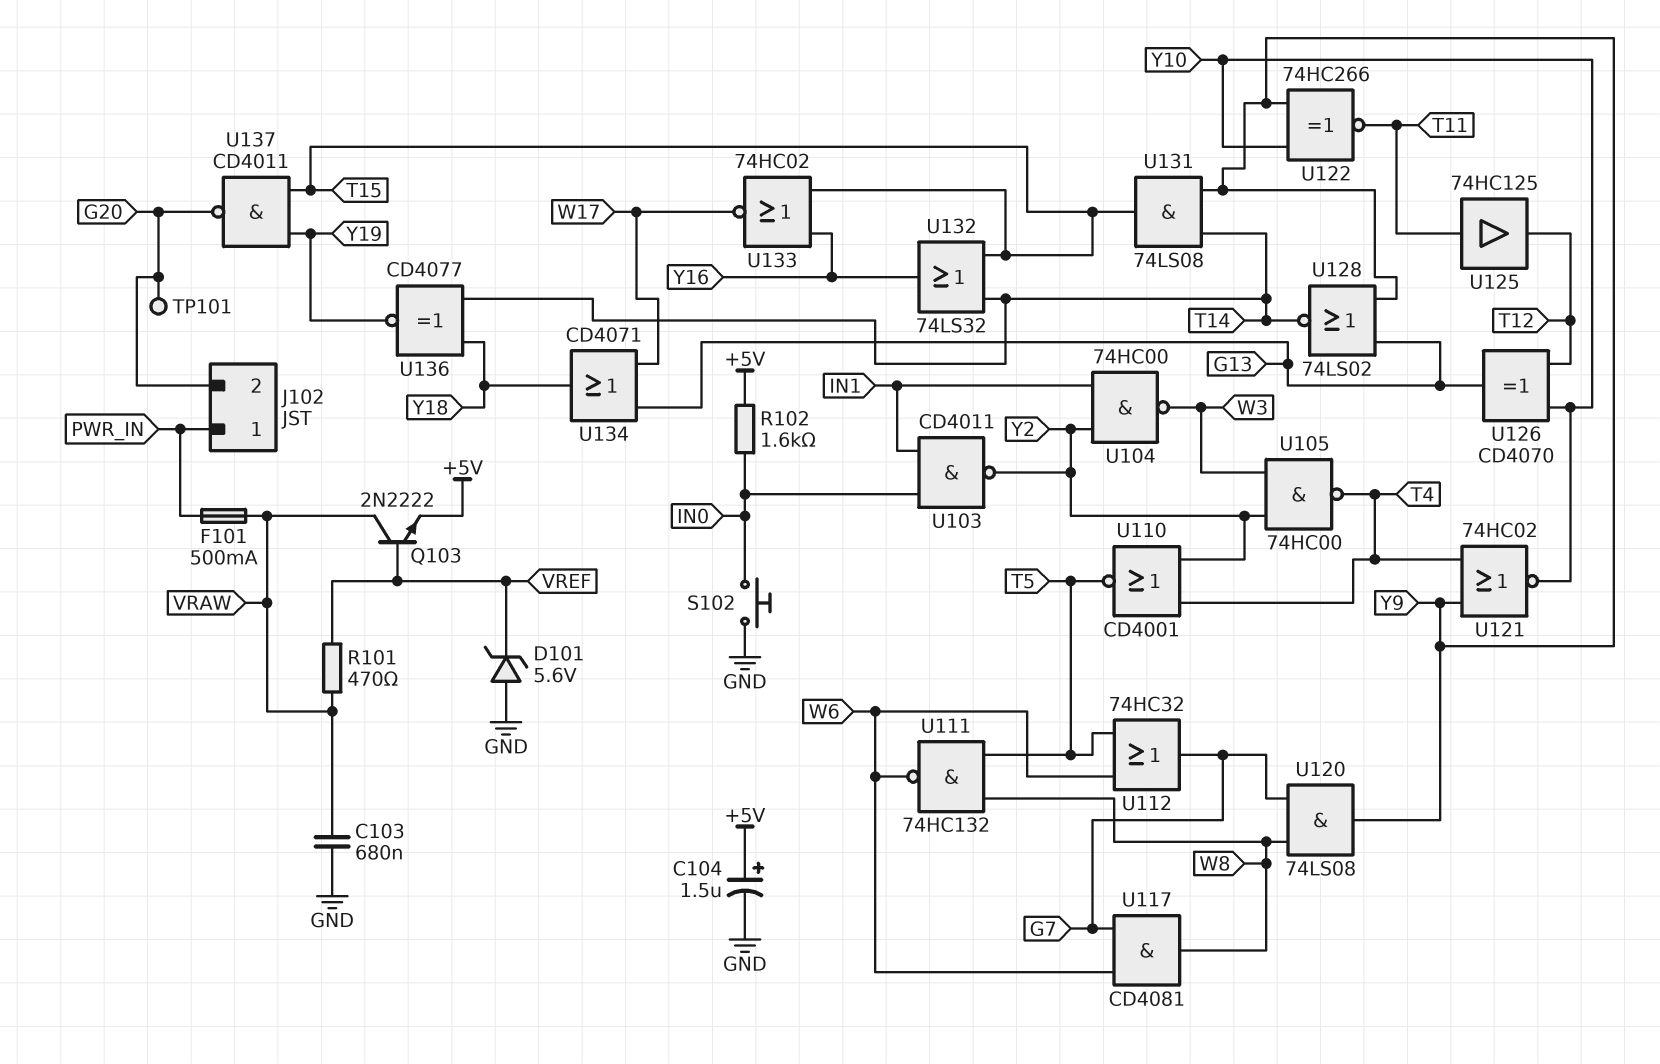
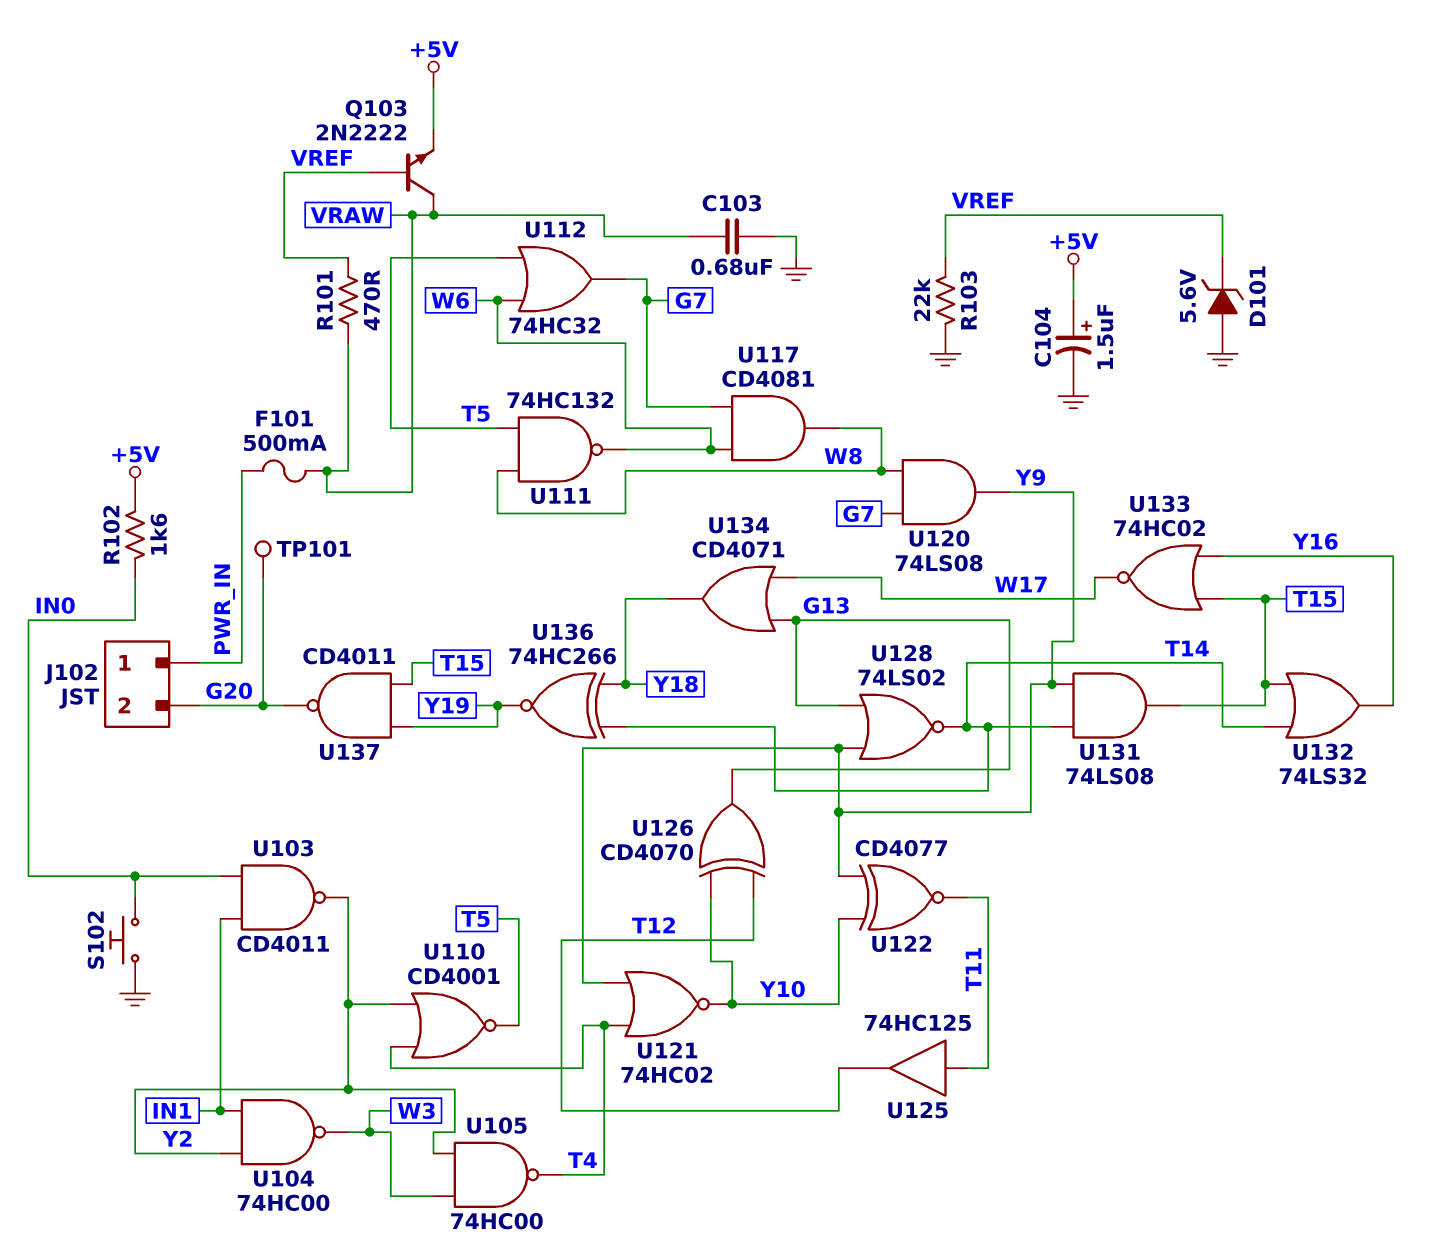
R103: none -> 22k (GND, VREF)
U122: XNOR 74HC266 (in Y9, in Y10, out T11) -> XNOR CD4077 (in Y9, in Y10, out T11)
U136: XNOR CD4077 (in T14, in Y18, out Y19) -> XNOR 74HC266 (in T14, in Y18, out Y19)

